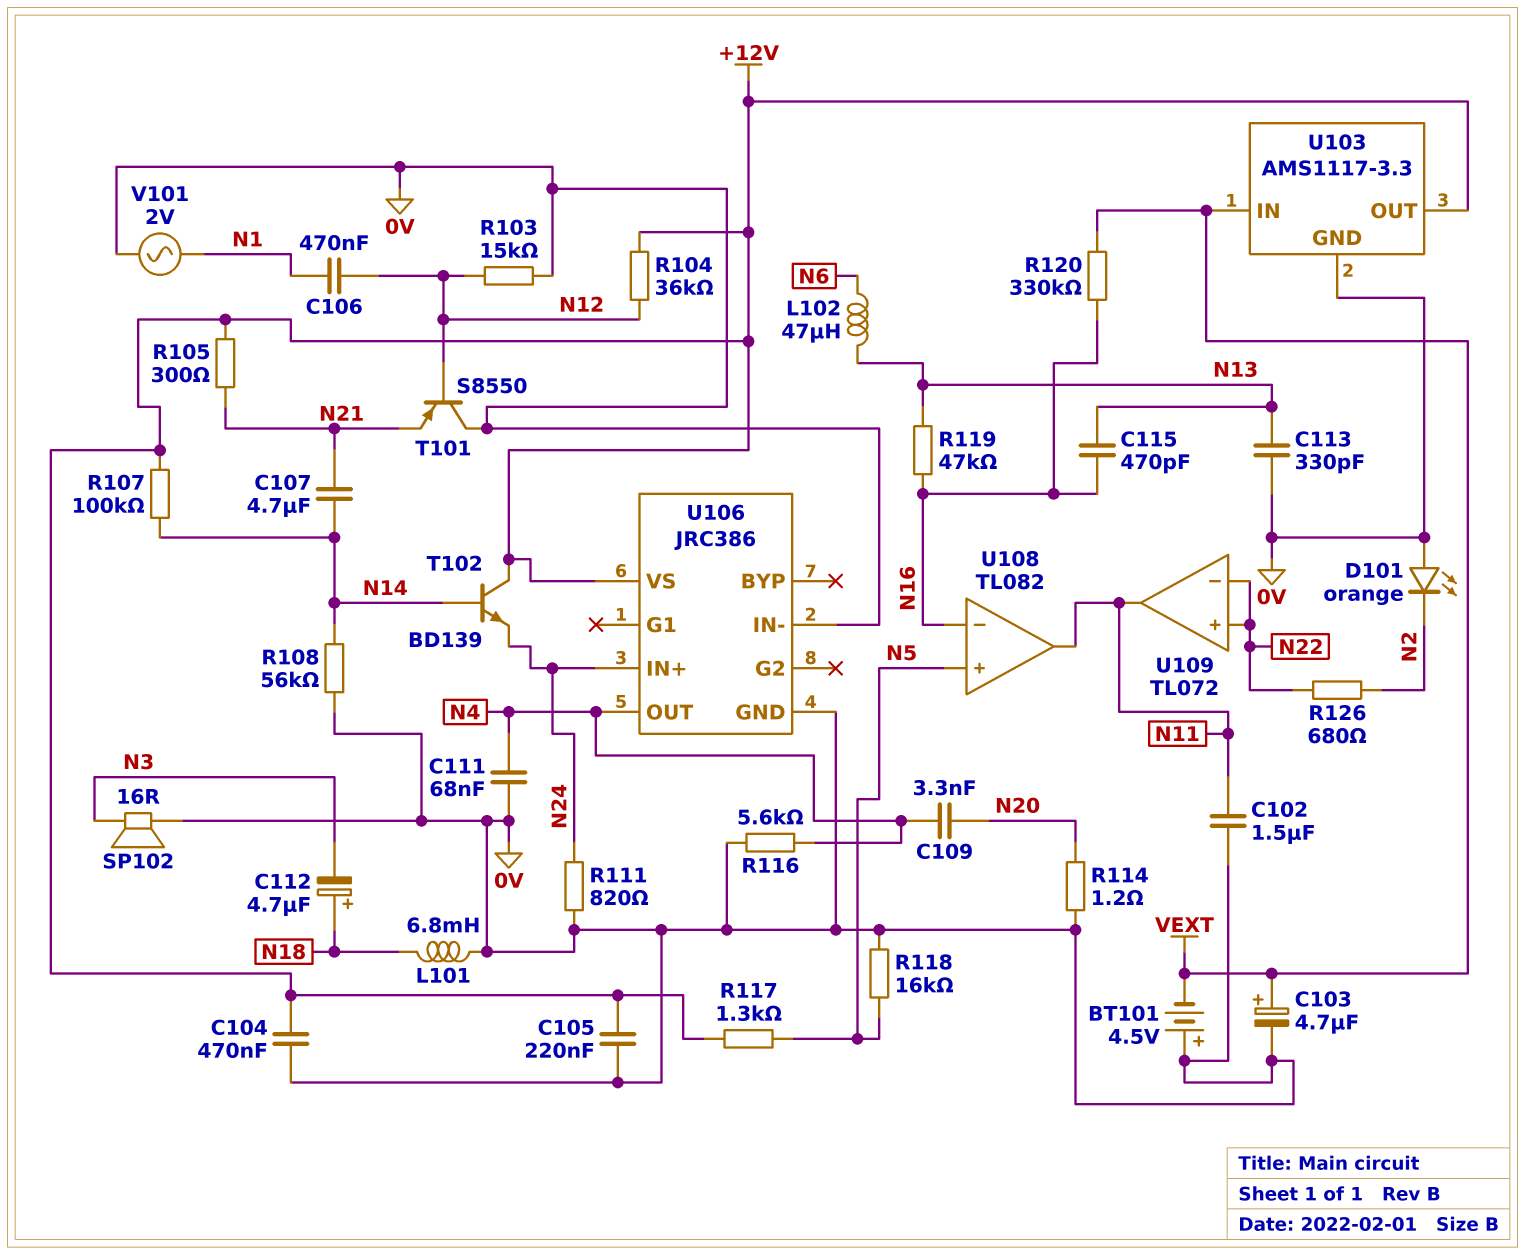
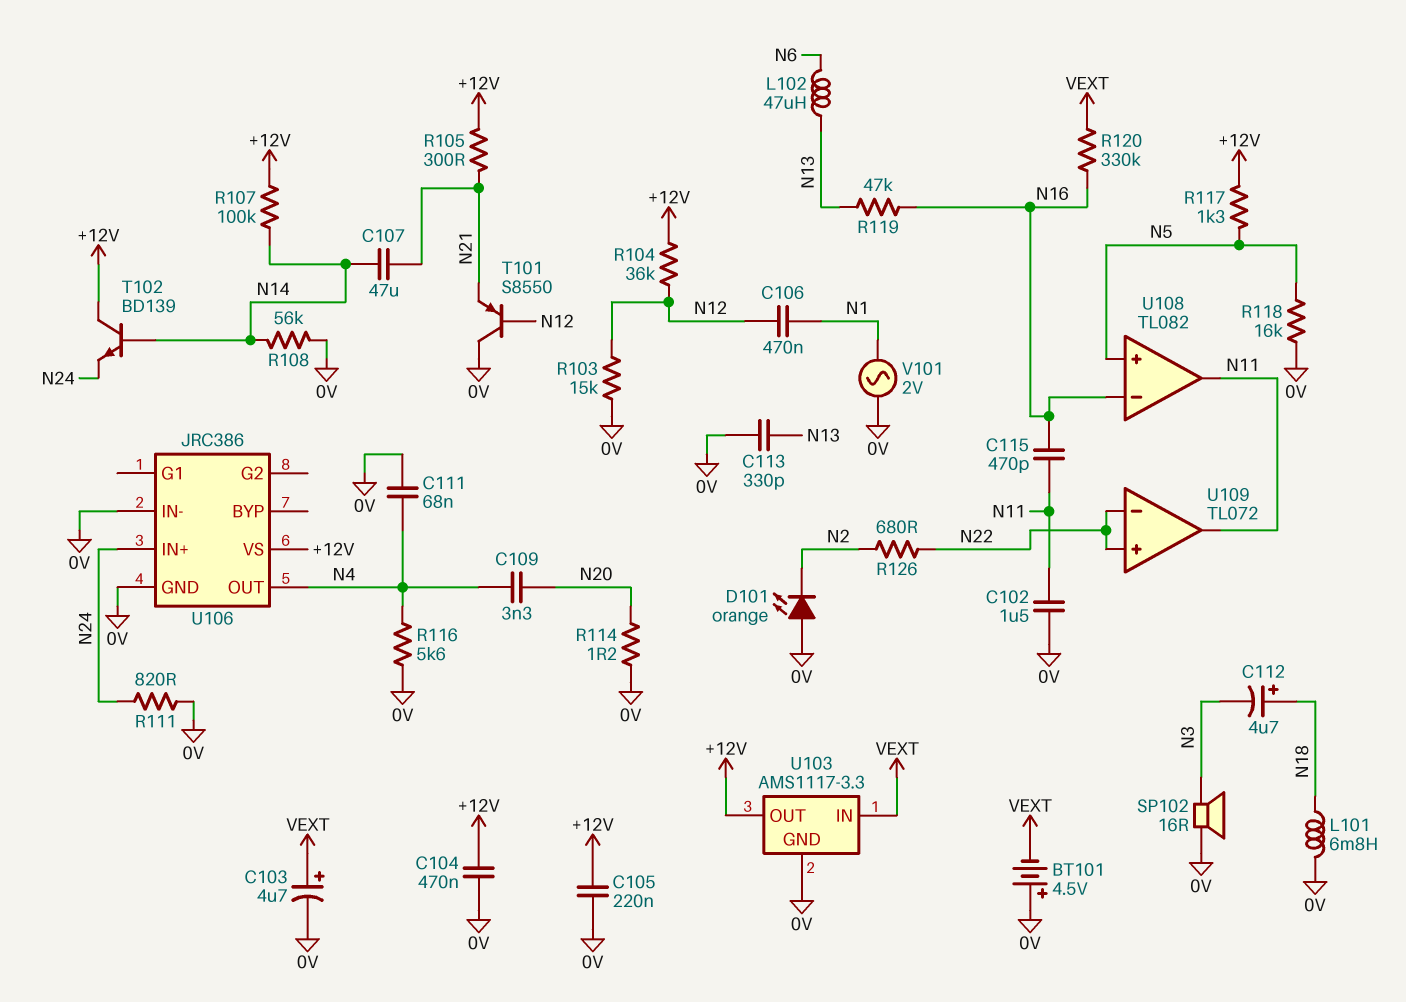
C107: 4.7uF (N14, N21) -> 47uF (N14, N21)
C115: 470pF (N13, N16) -> 470pF (N11, N16)

